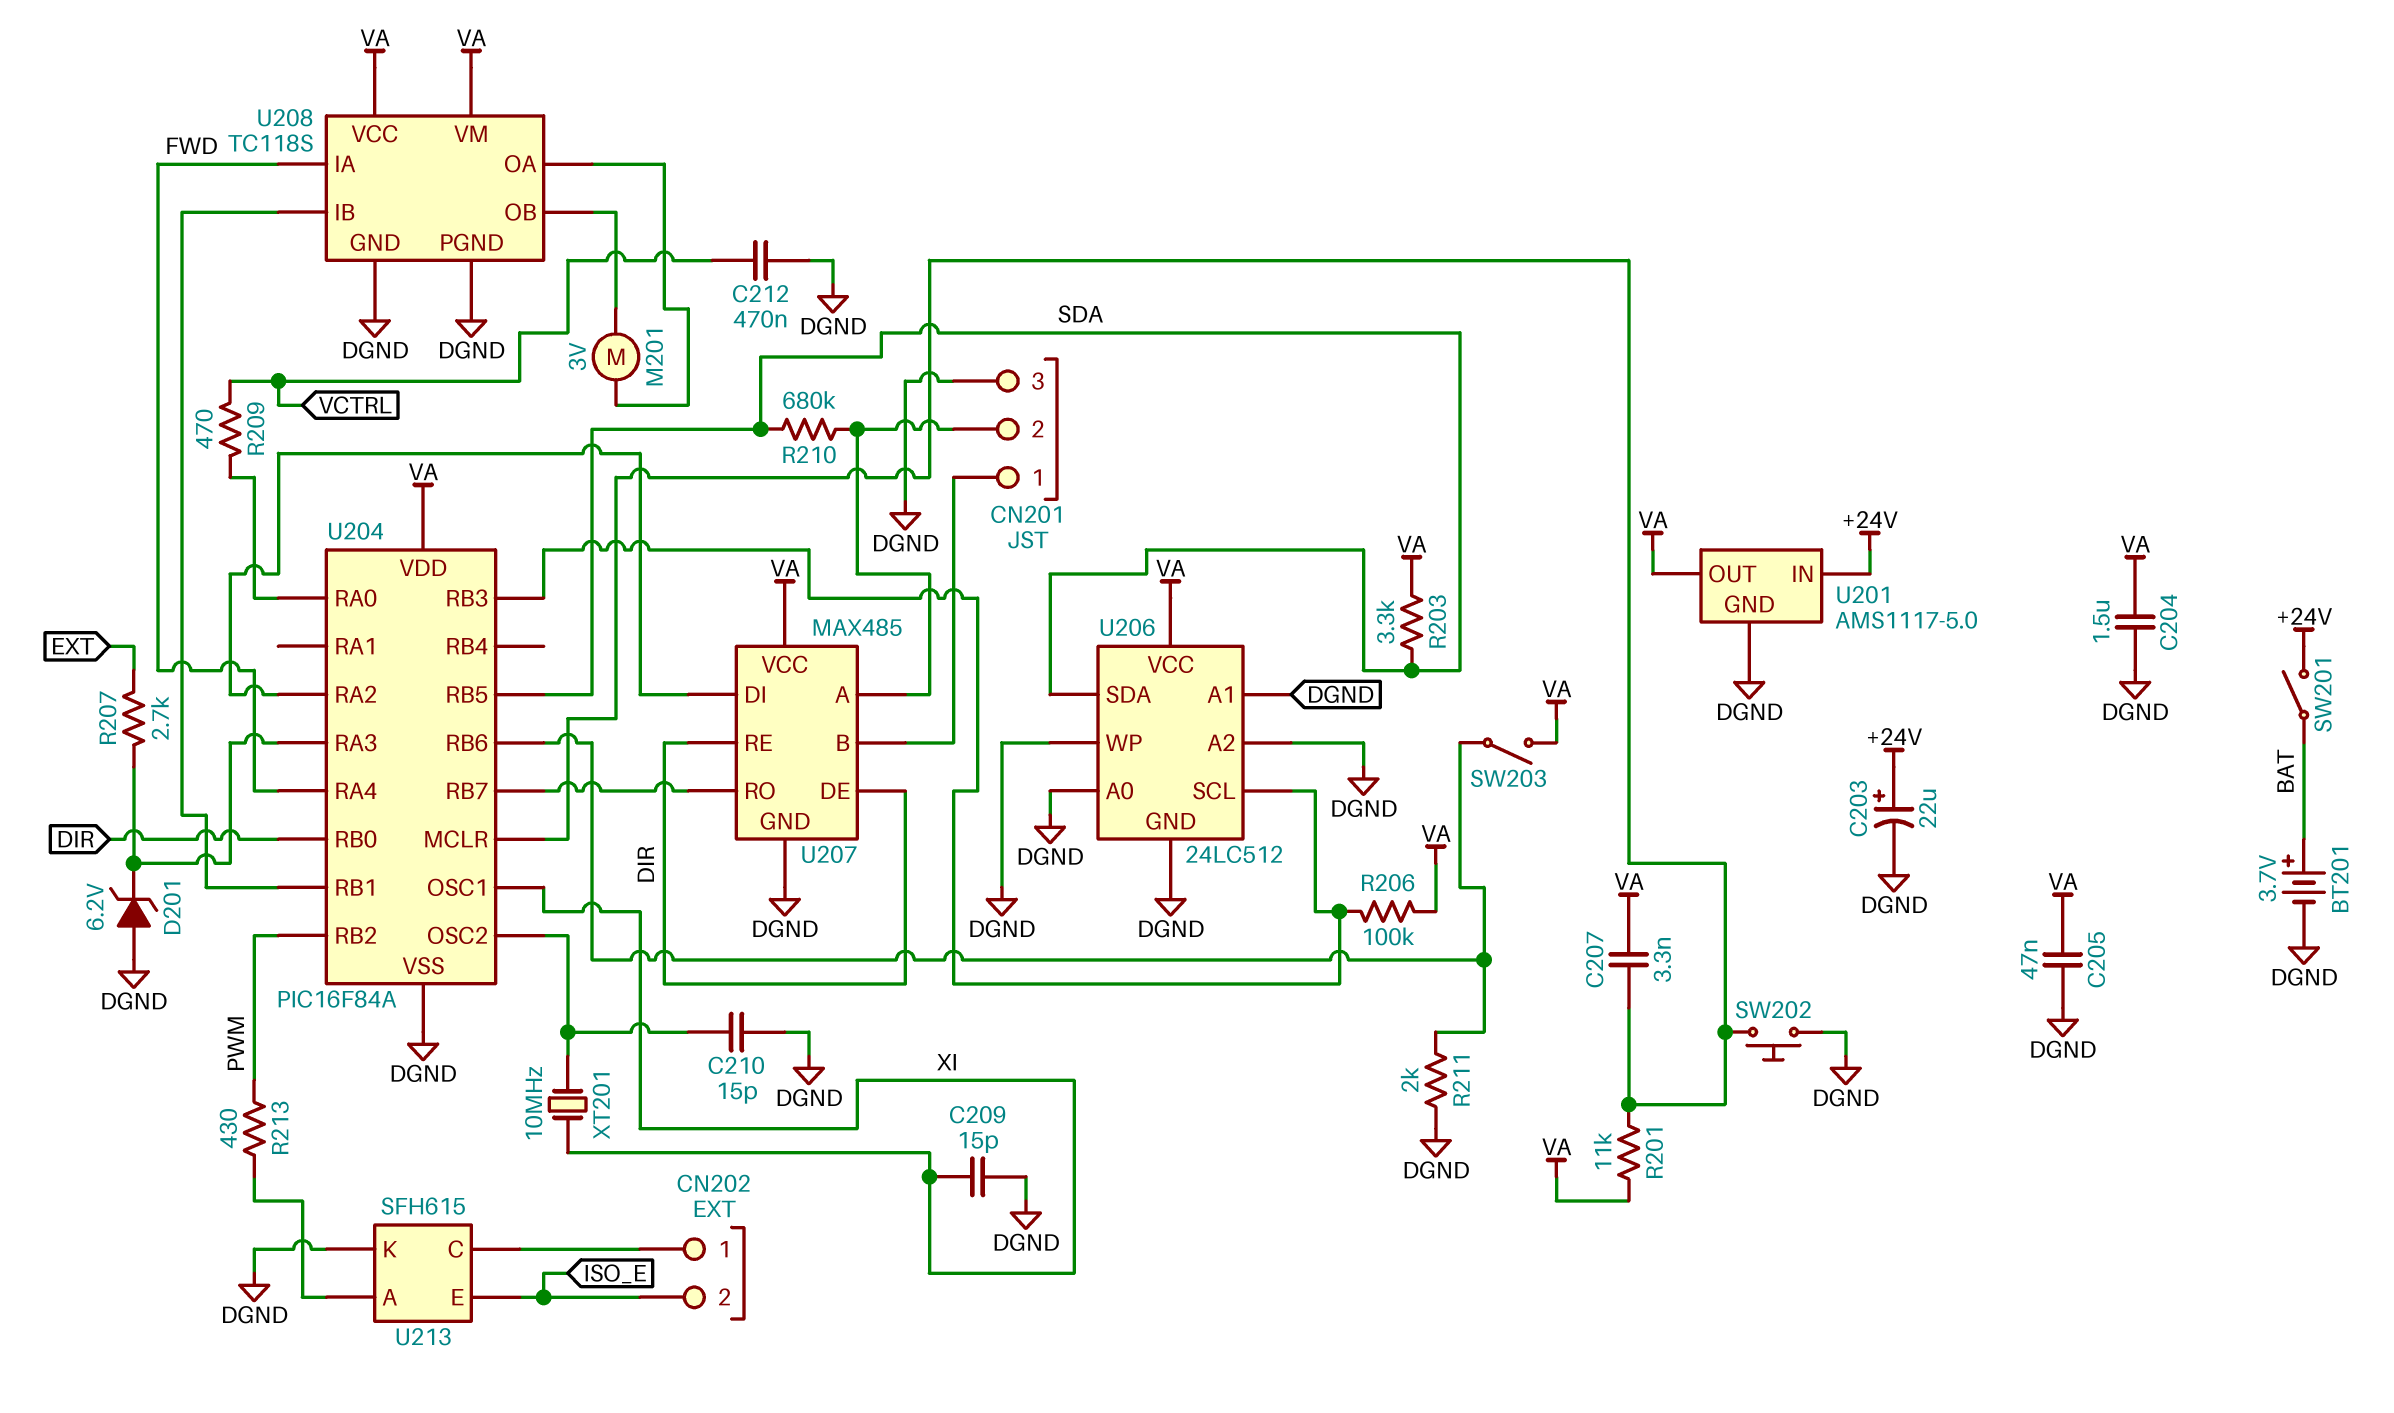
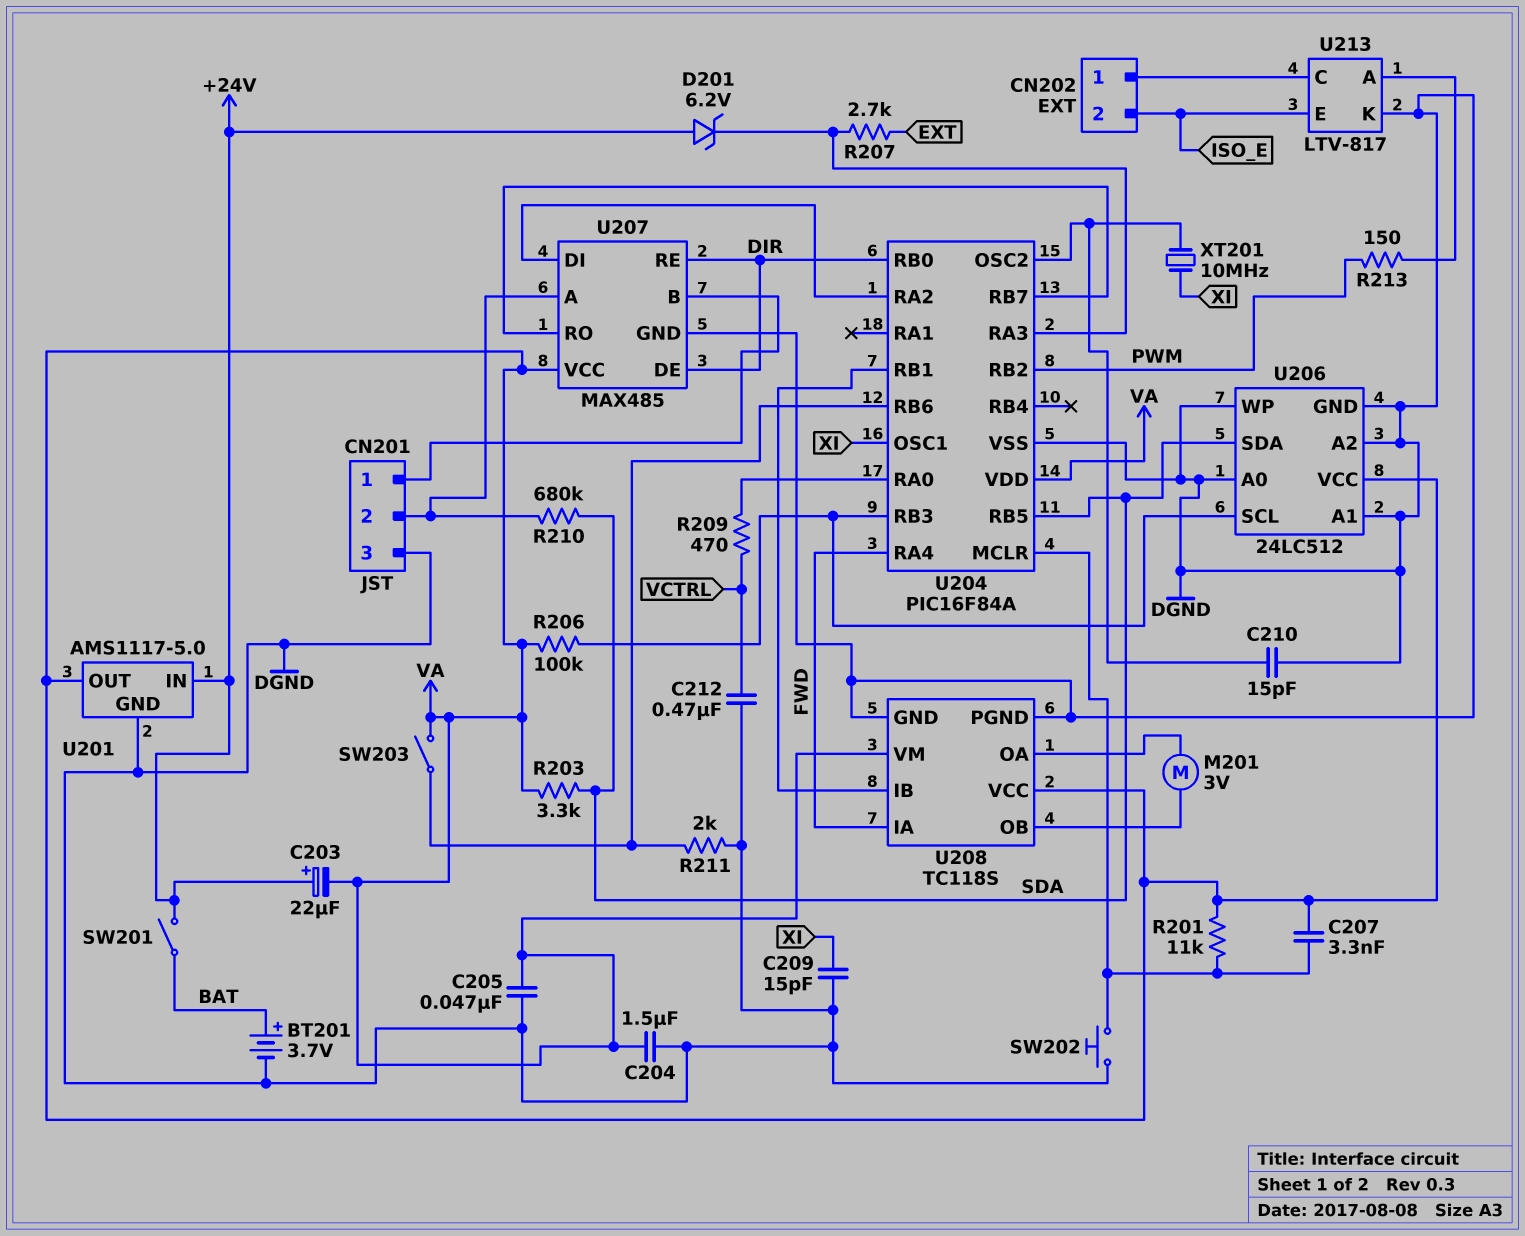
C203: 22uF (plus +24V, minus DGND) -> 22uF (plus +24V, minus VA)
D201: zener 6.2V (A DGND, K U204/RA3) -> zener 6.2V (A +24V, K U204/RA3)
R213: 430 (PWM, U213/A) -> 150 (PWM, U213/A)
U213: SFH615 -> LTV-817

